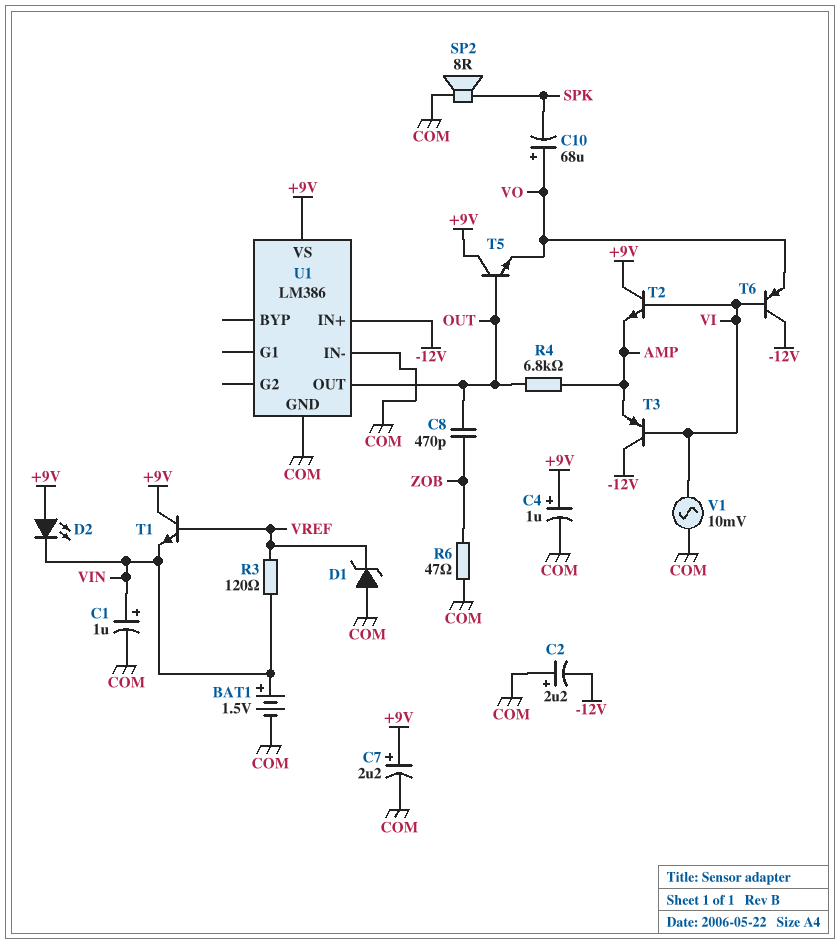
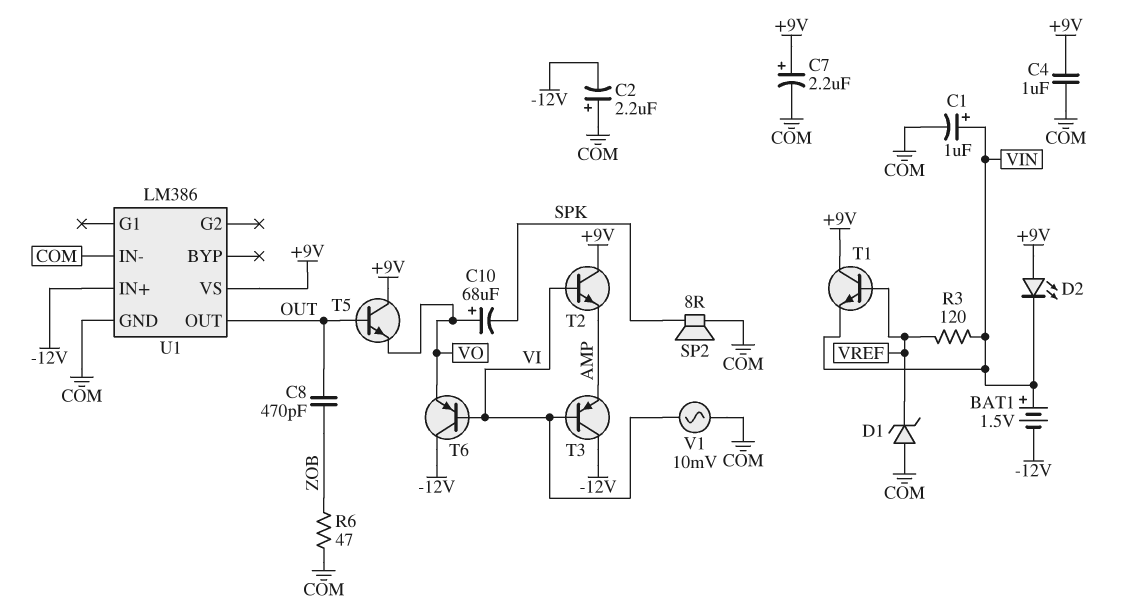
BAT1: 1.5V (plus VIN, minus COM) -> 1.5V (plus VIN, minus -12V)
C4: 1uF (plus +9V, minus COM) -> 1uF (+9V, COM)
R4: 6.8k (AMP, OUT) -> none

